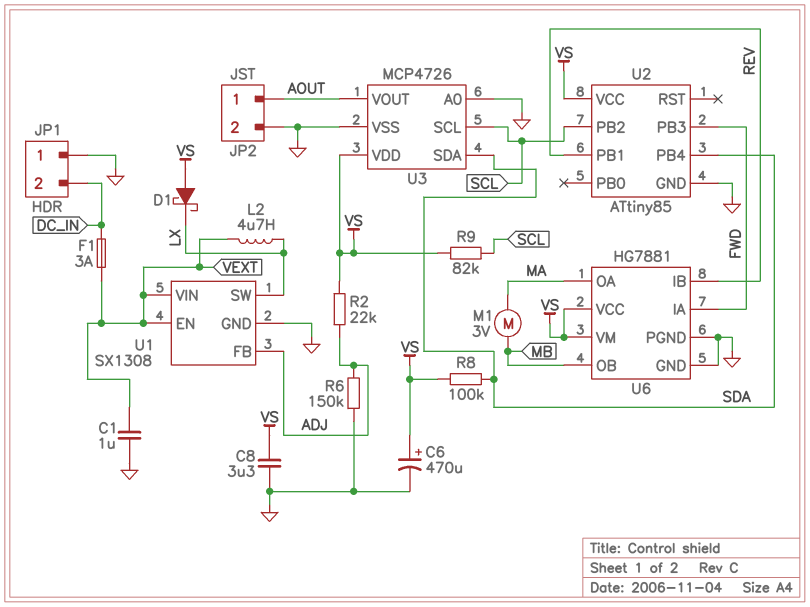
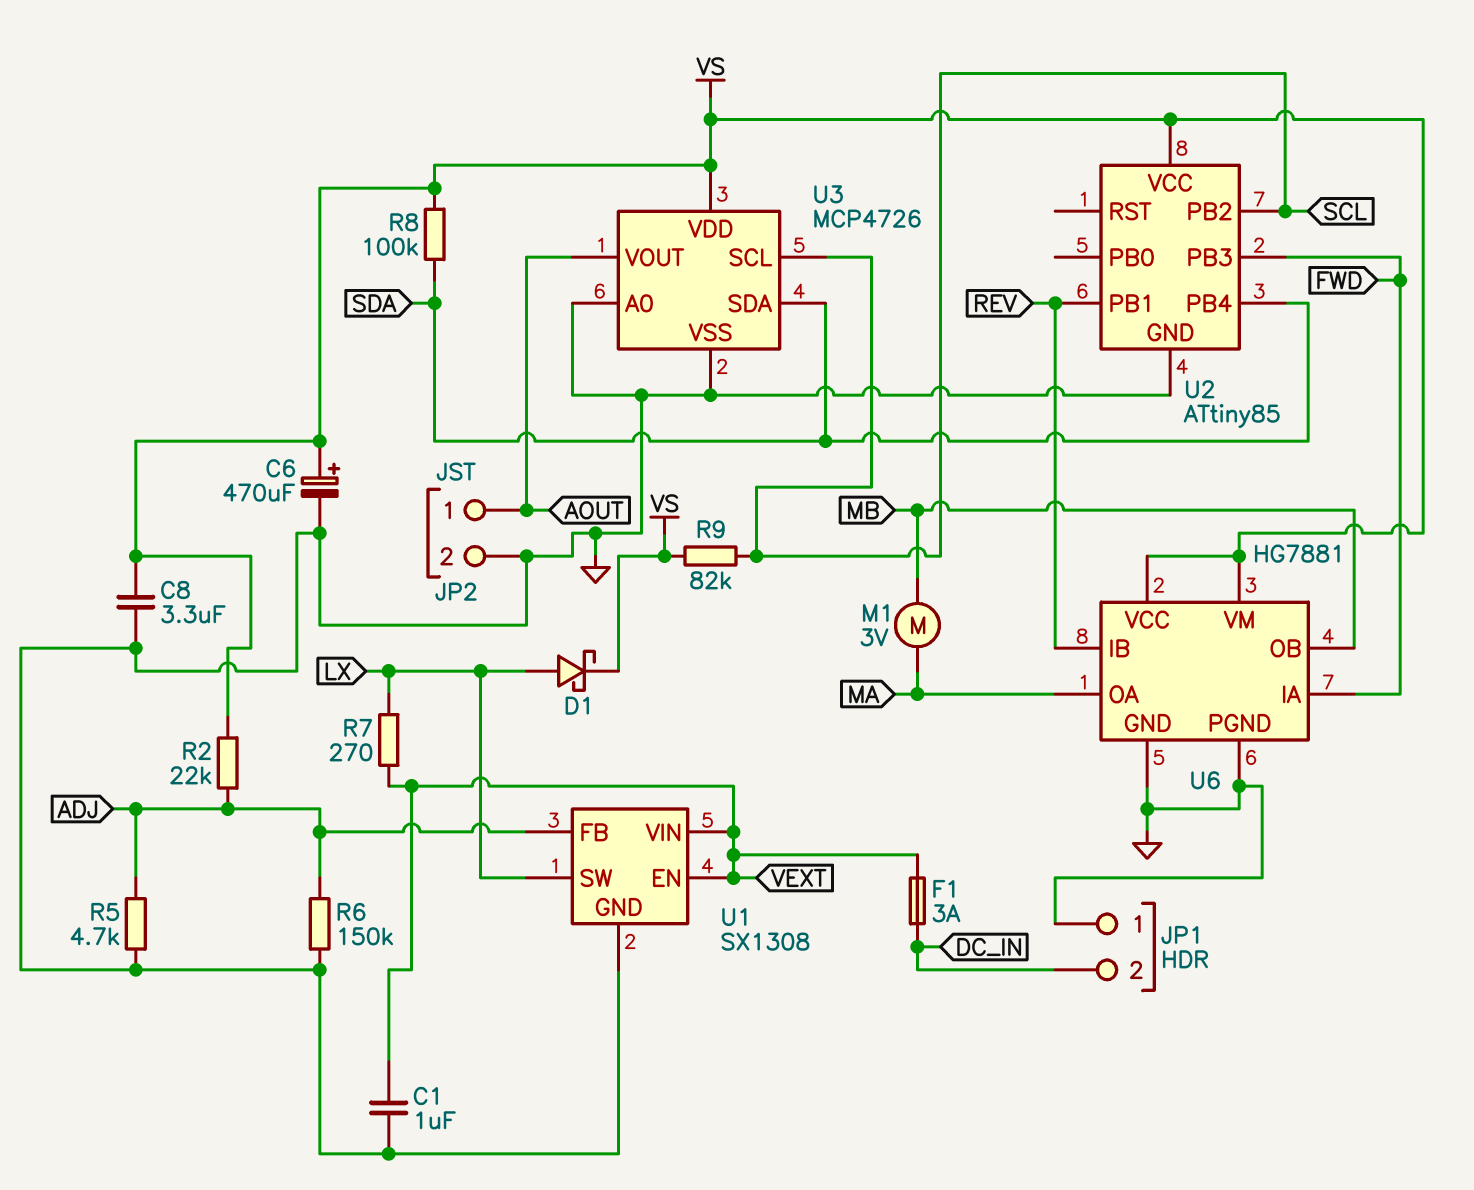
D1: schottky (A VS, K LX) -> schottky (A LX, K VS)
L2: 4.7uH (LX, VEXT) -> none
R5: none -> 4.7k (ADJ, GND)
R7: none -> 270 (LX, VEXT)

